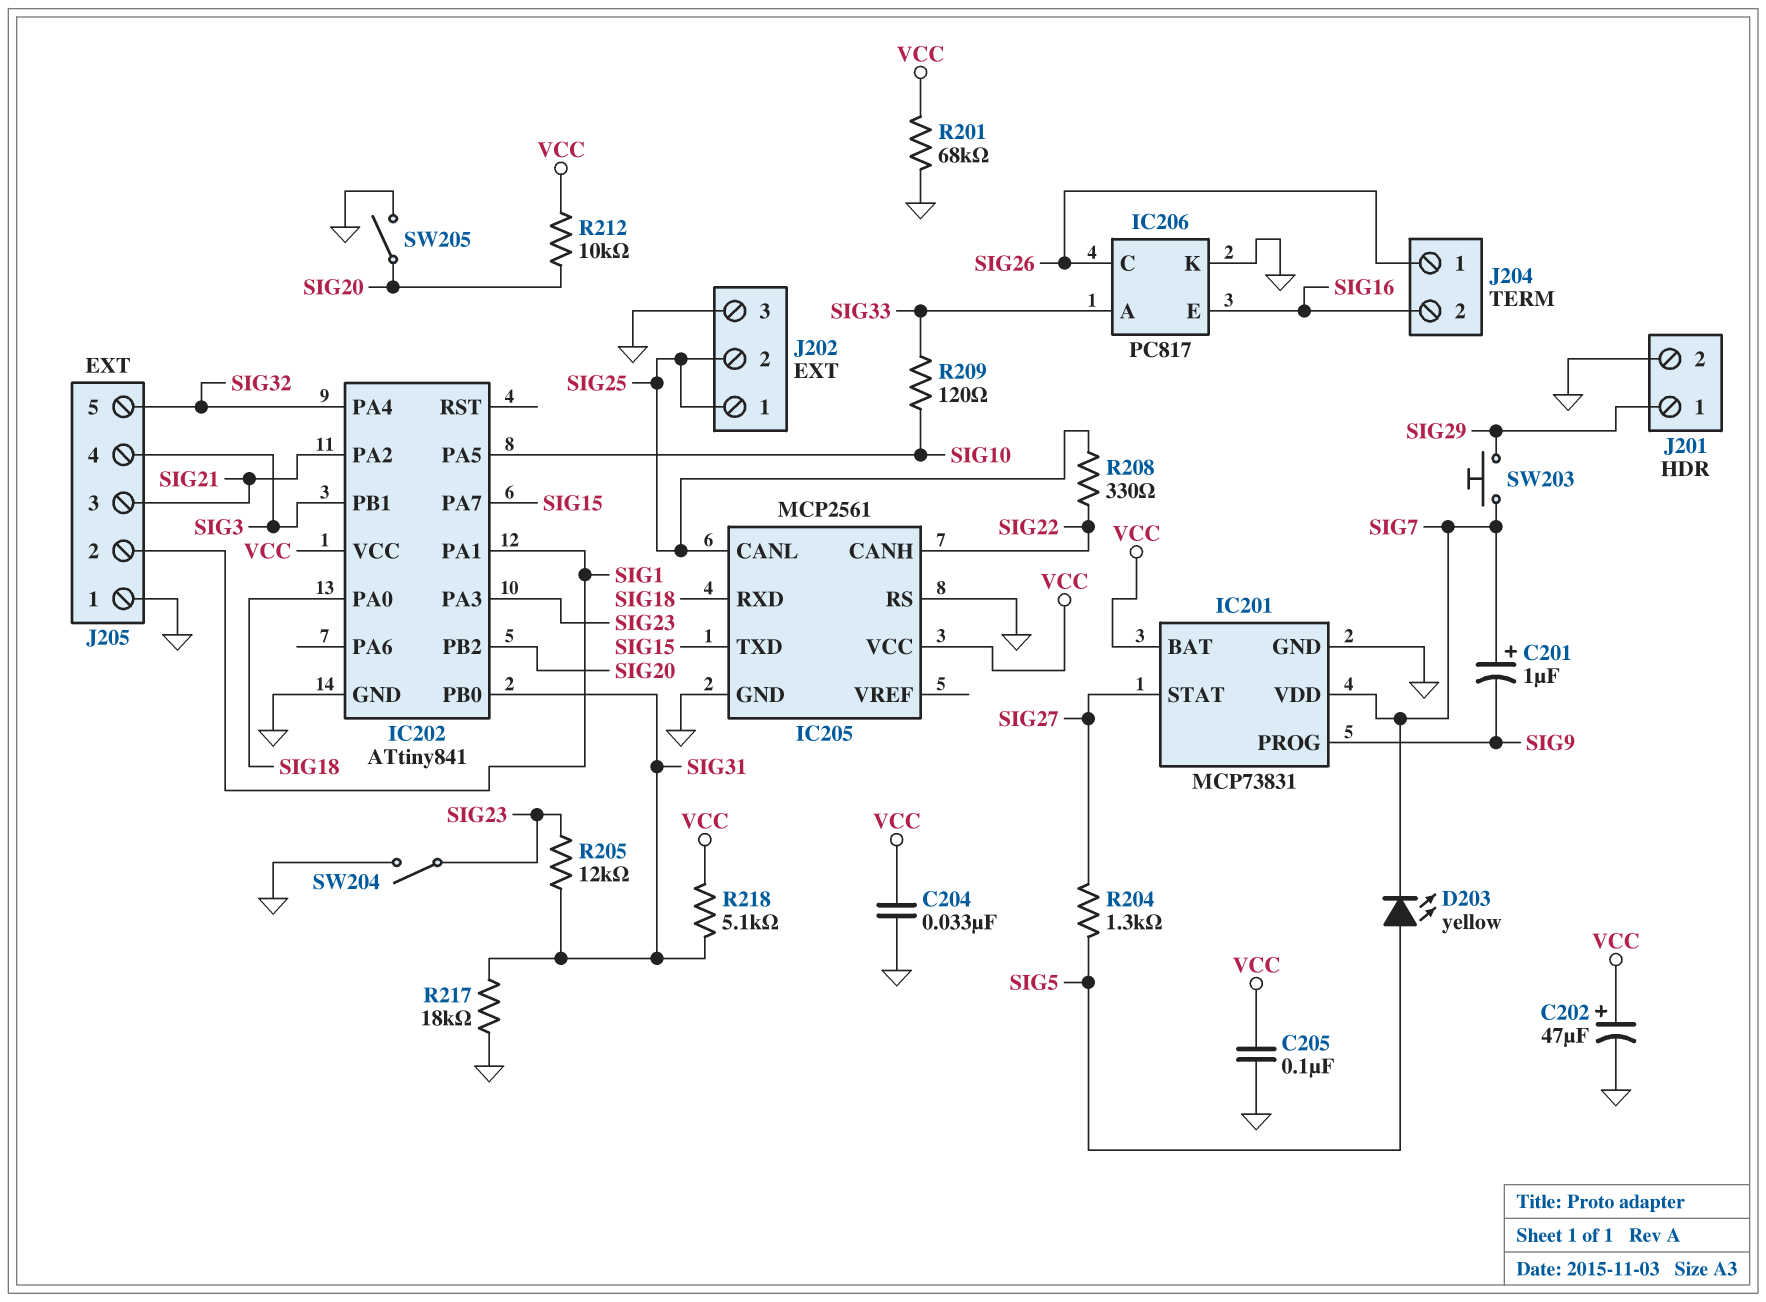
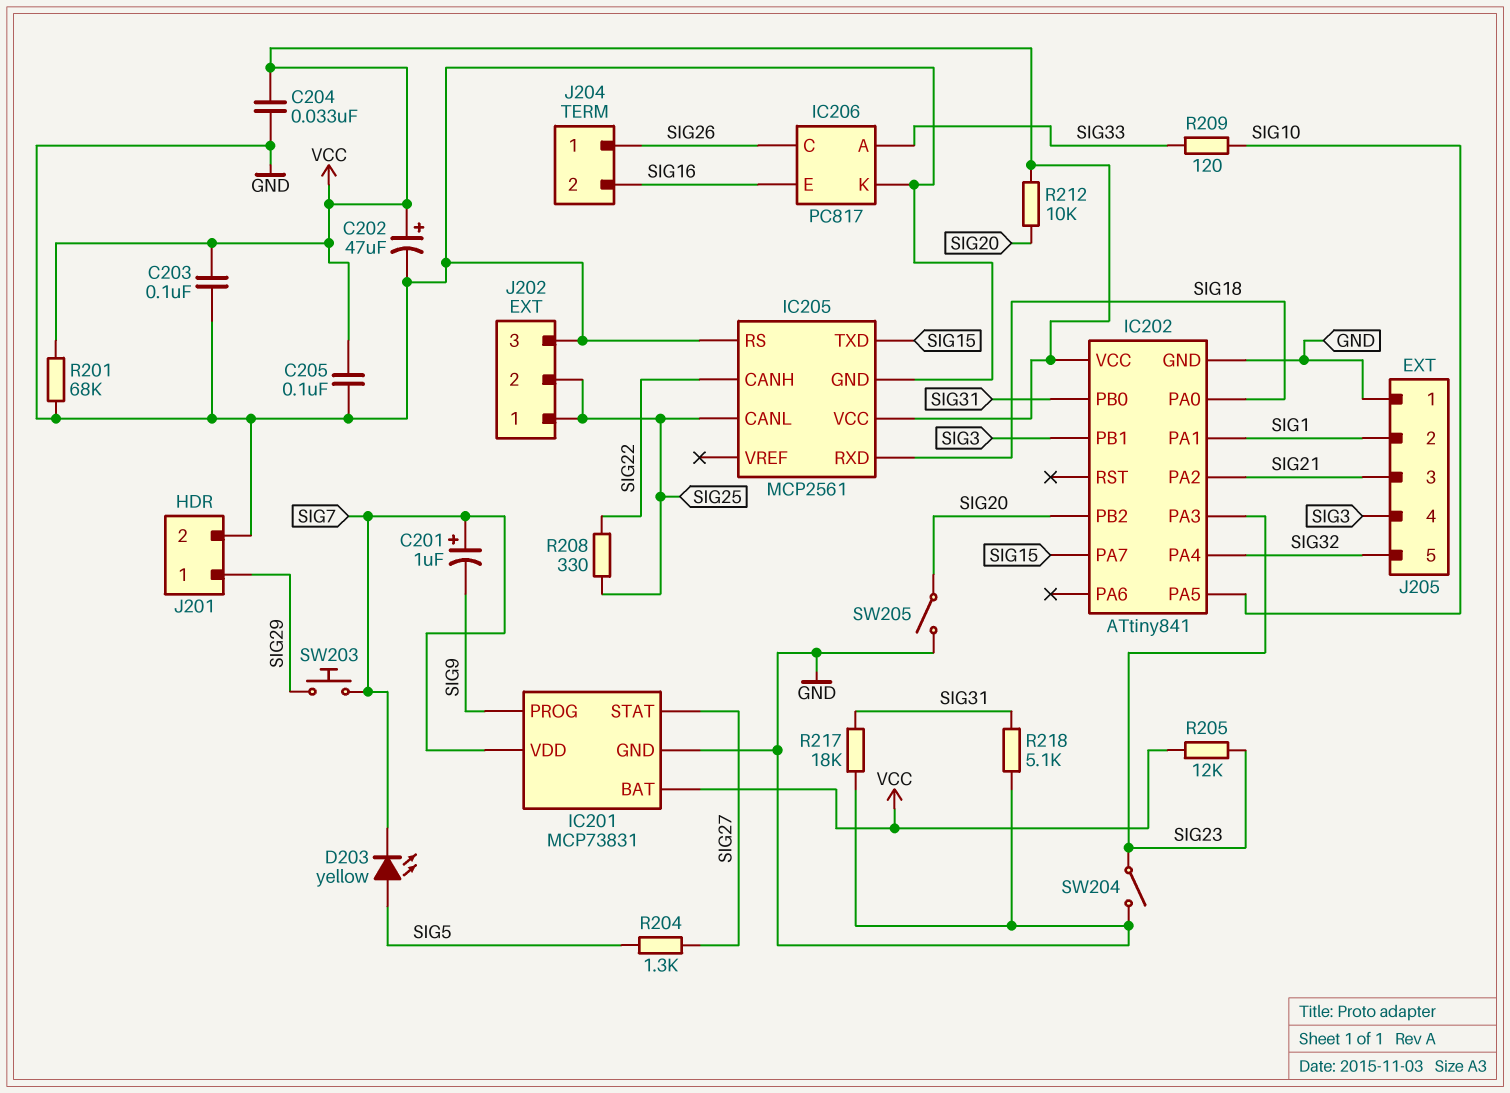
C203: none -> 100nF (GND, VCC)
R205: 12k (SIG23, SIG31) -> 12k (SIG23, VCC)
R218: 5.1k (SIG31, VCC) -> 5.1k (GND, SIG31)

